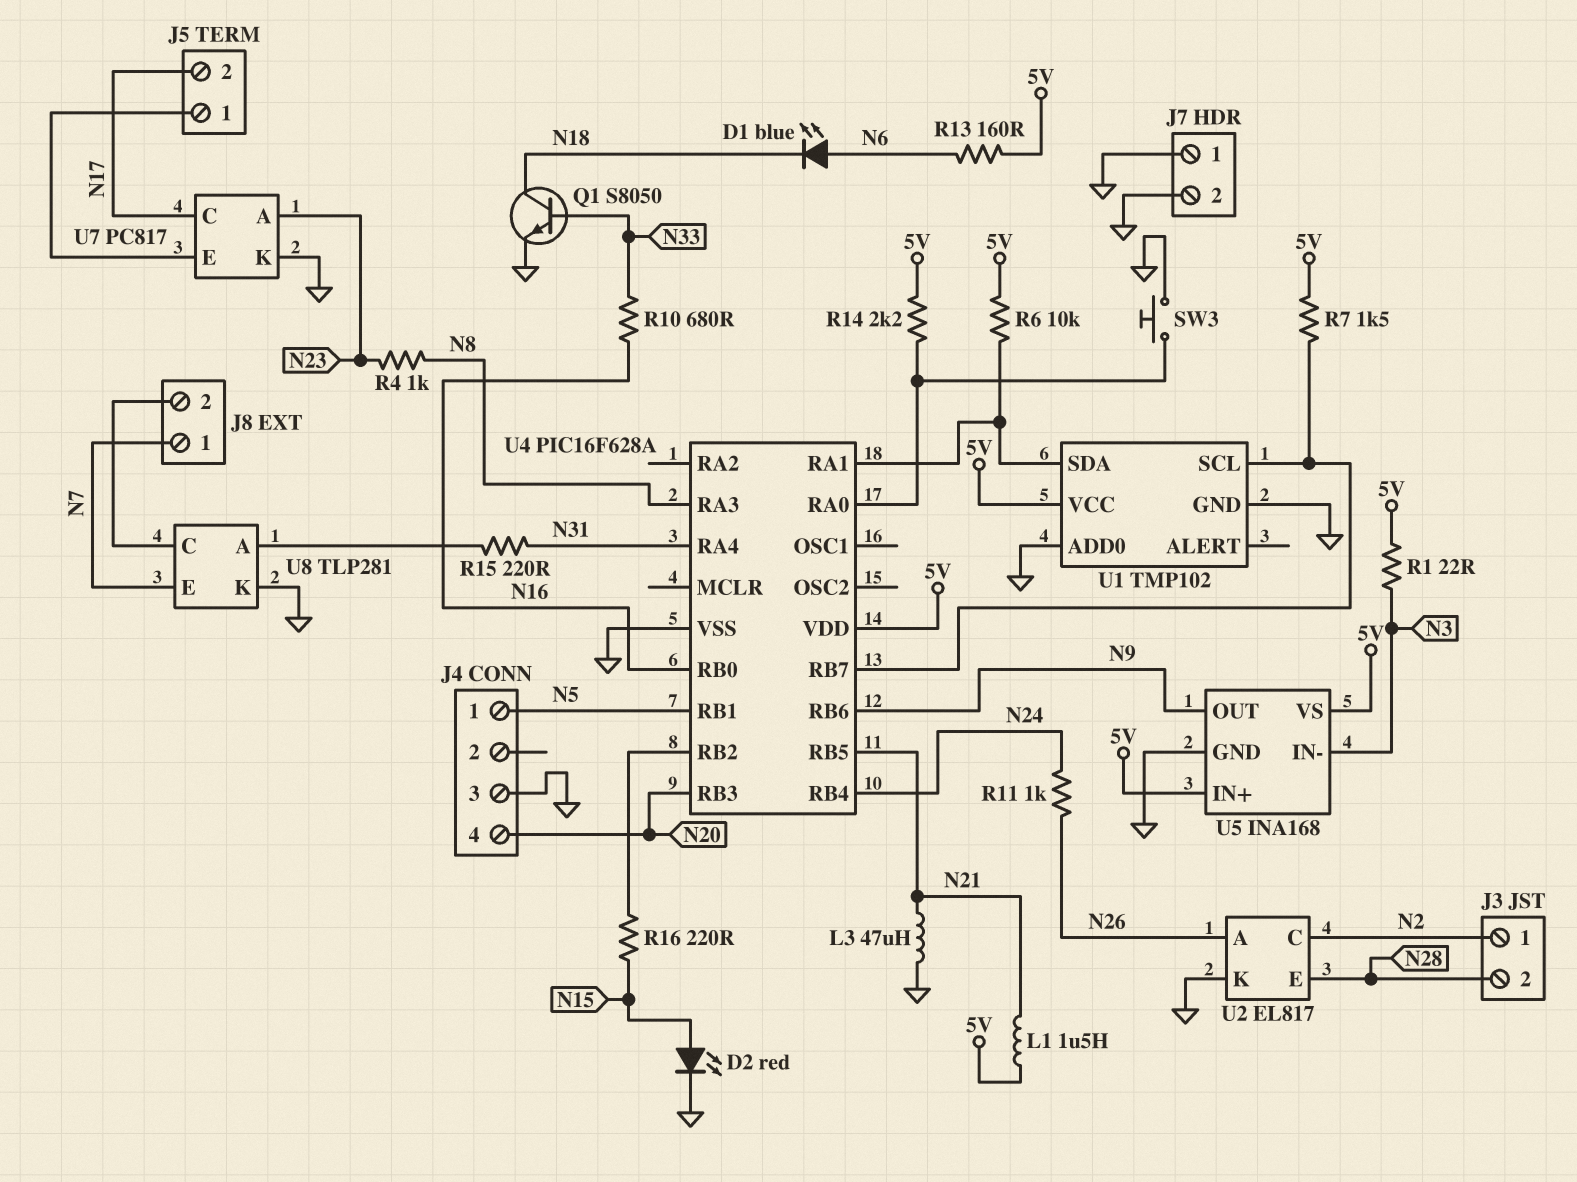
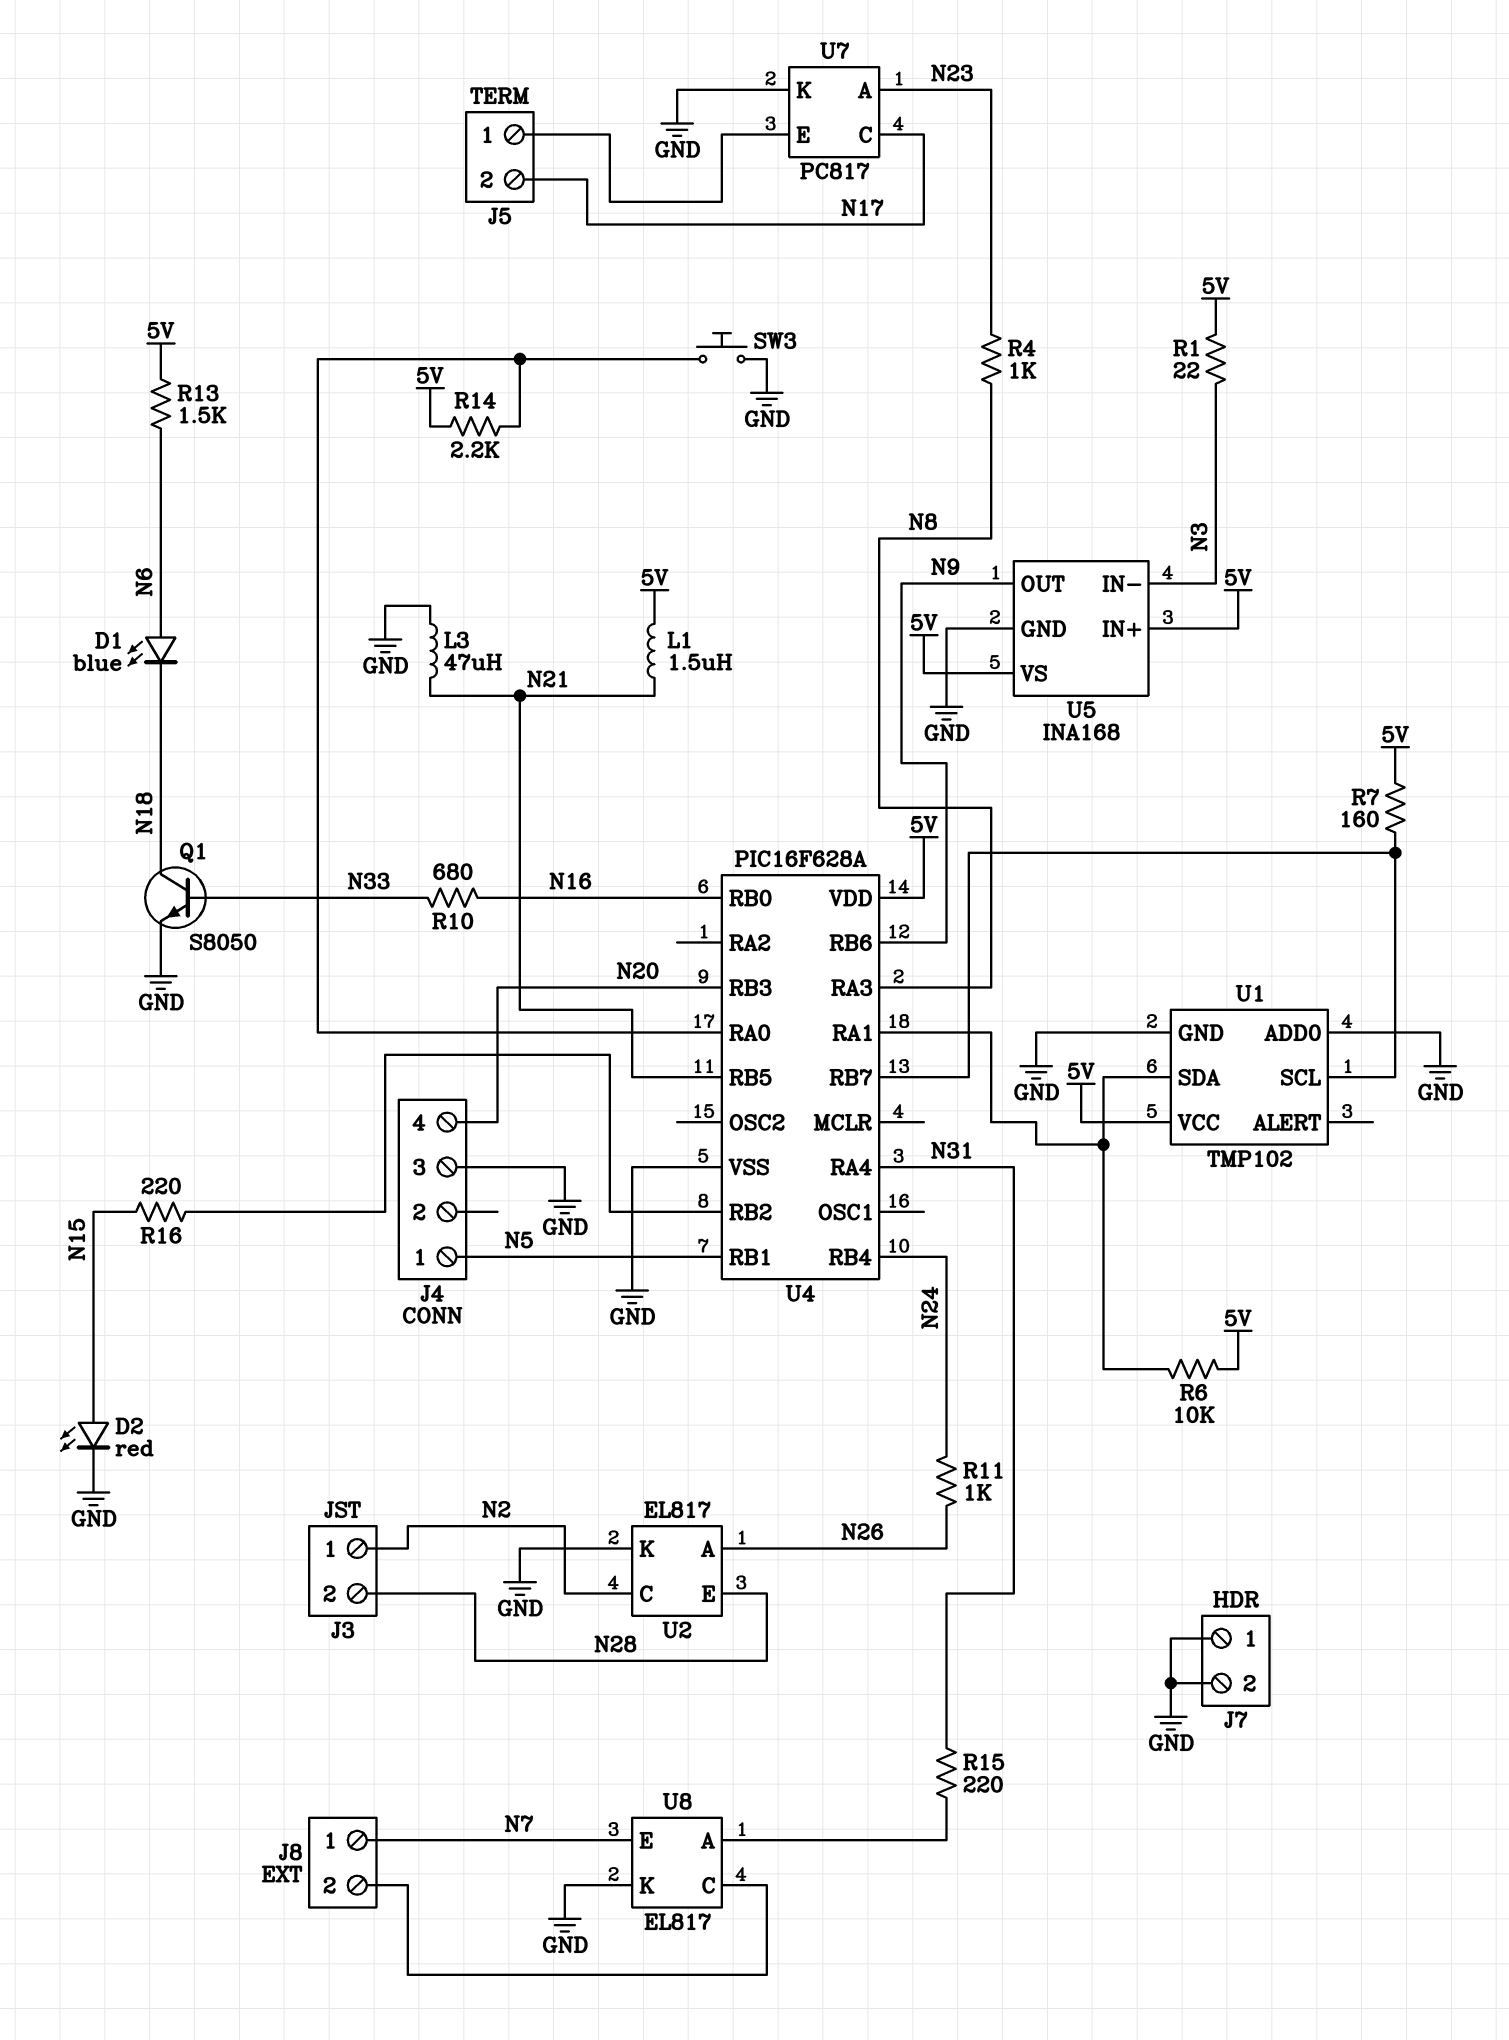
R7: 1.5k (5V, U1/SCL) -> 160 (5V, U1/SCL)
R13: 160 (5V, N6) -> 1.5k (5V, N6)
U8: TLP281 -> EL817

